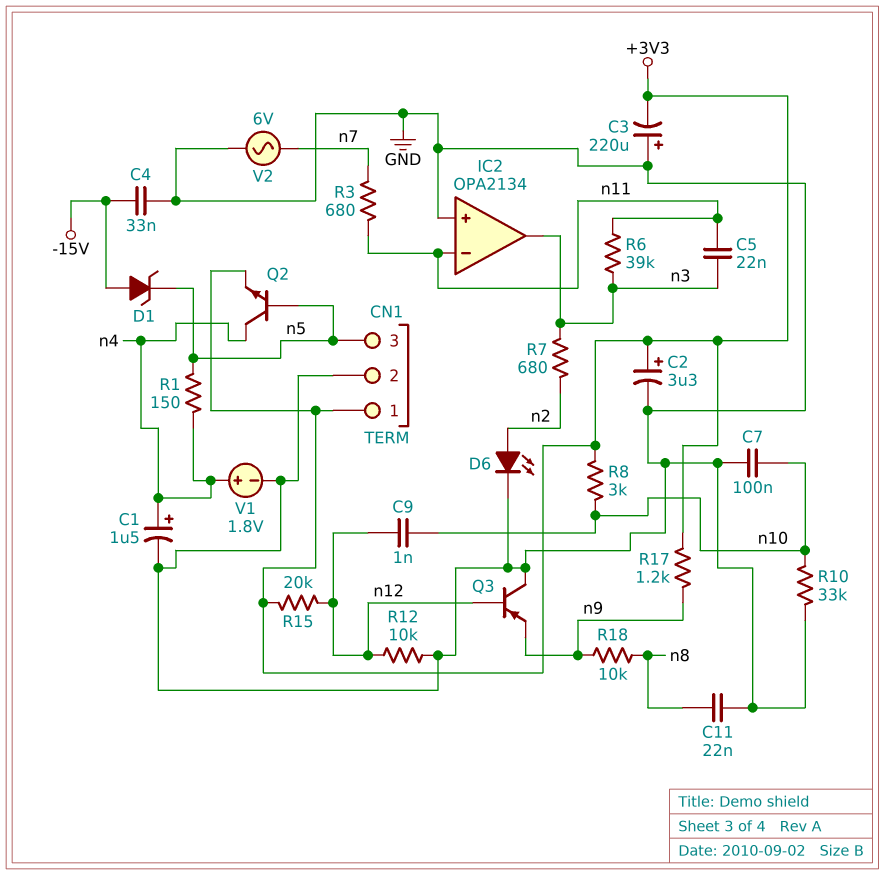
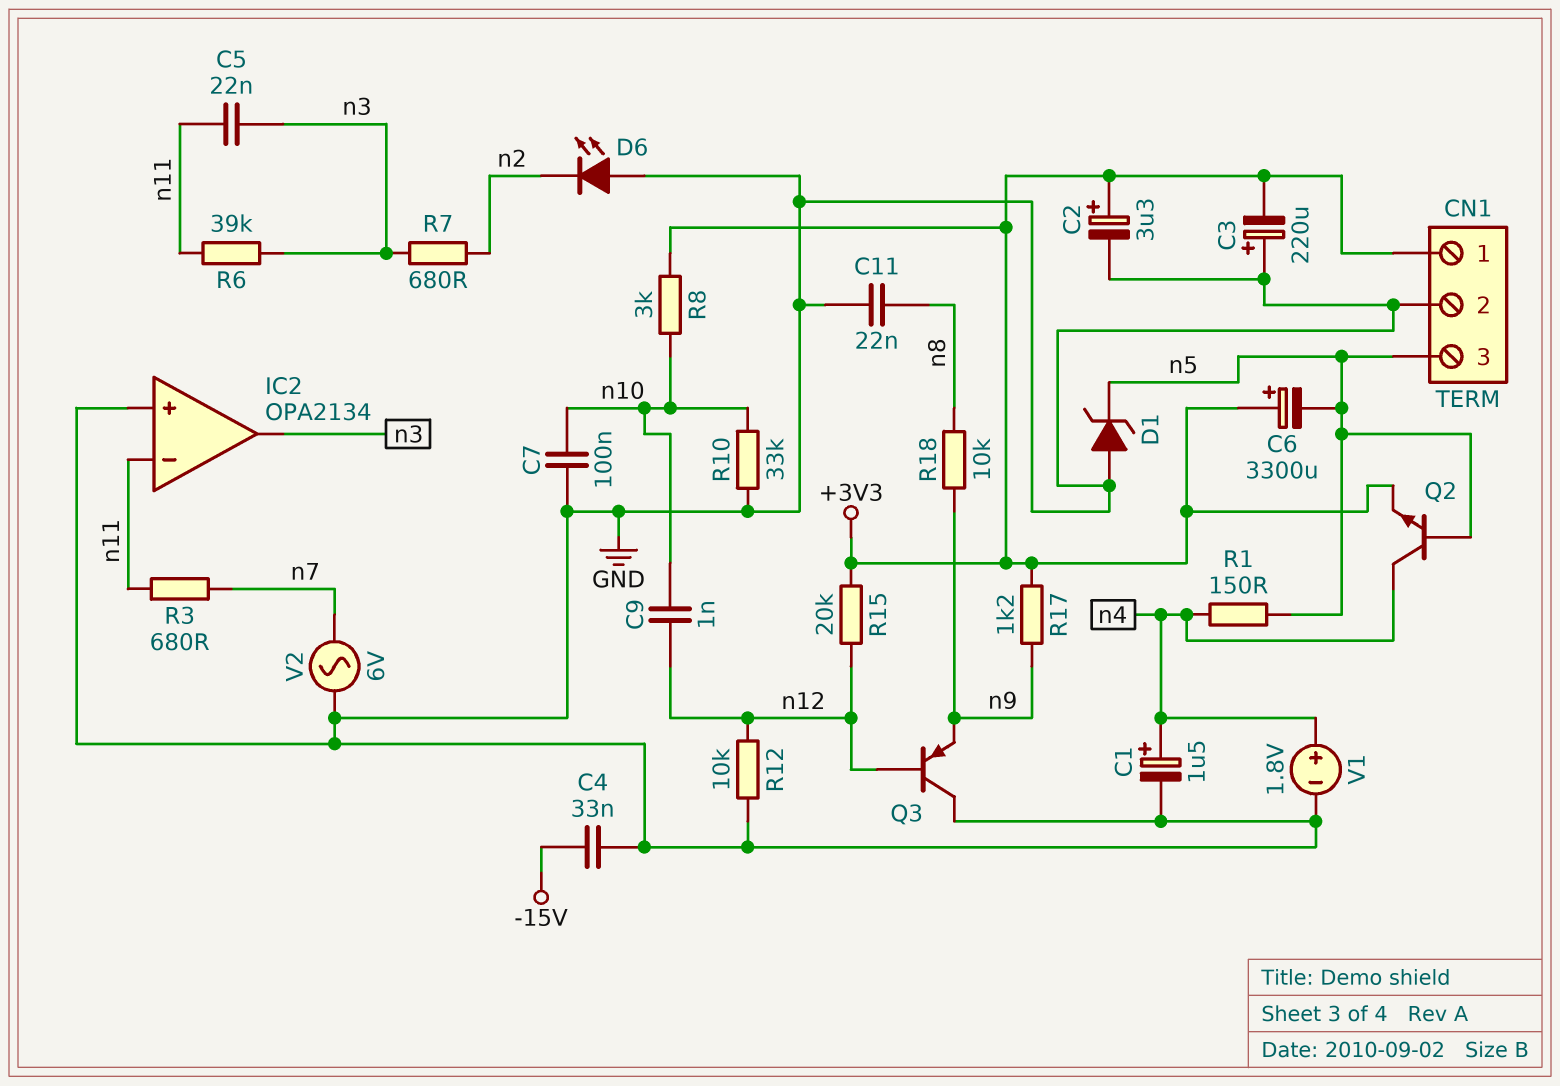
C6: none -> 3300uF (plus +3V3, minus n5)
D1: zener (A -15V, K n5) -> zener (A GND, K n5)
D6: LED (A n2, K GND) -> LED (A GND, K n2)

